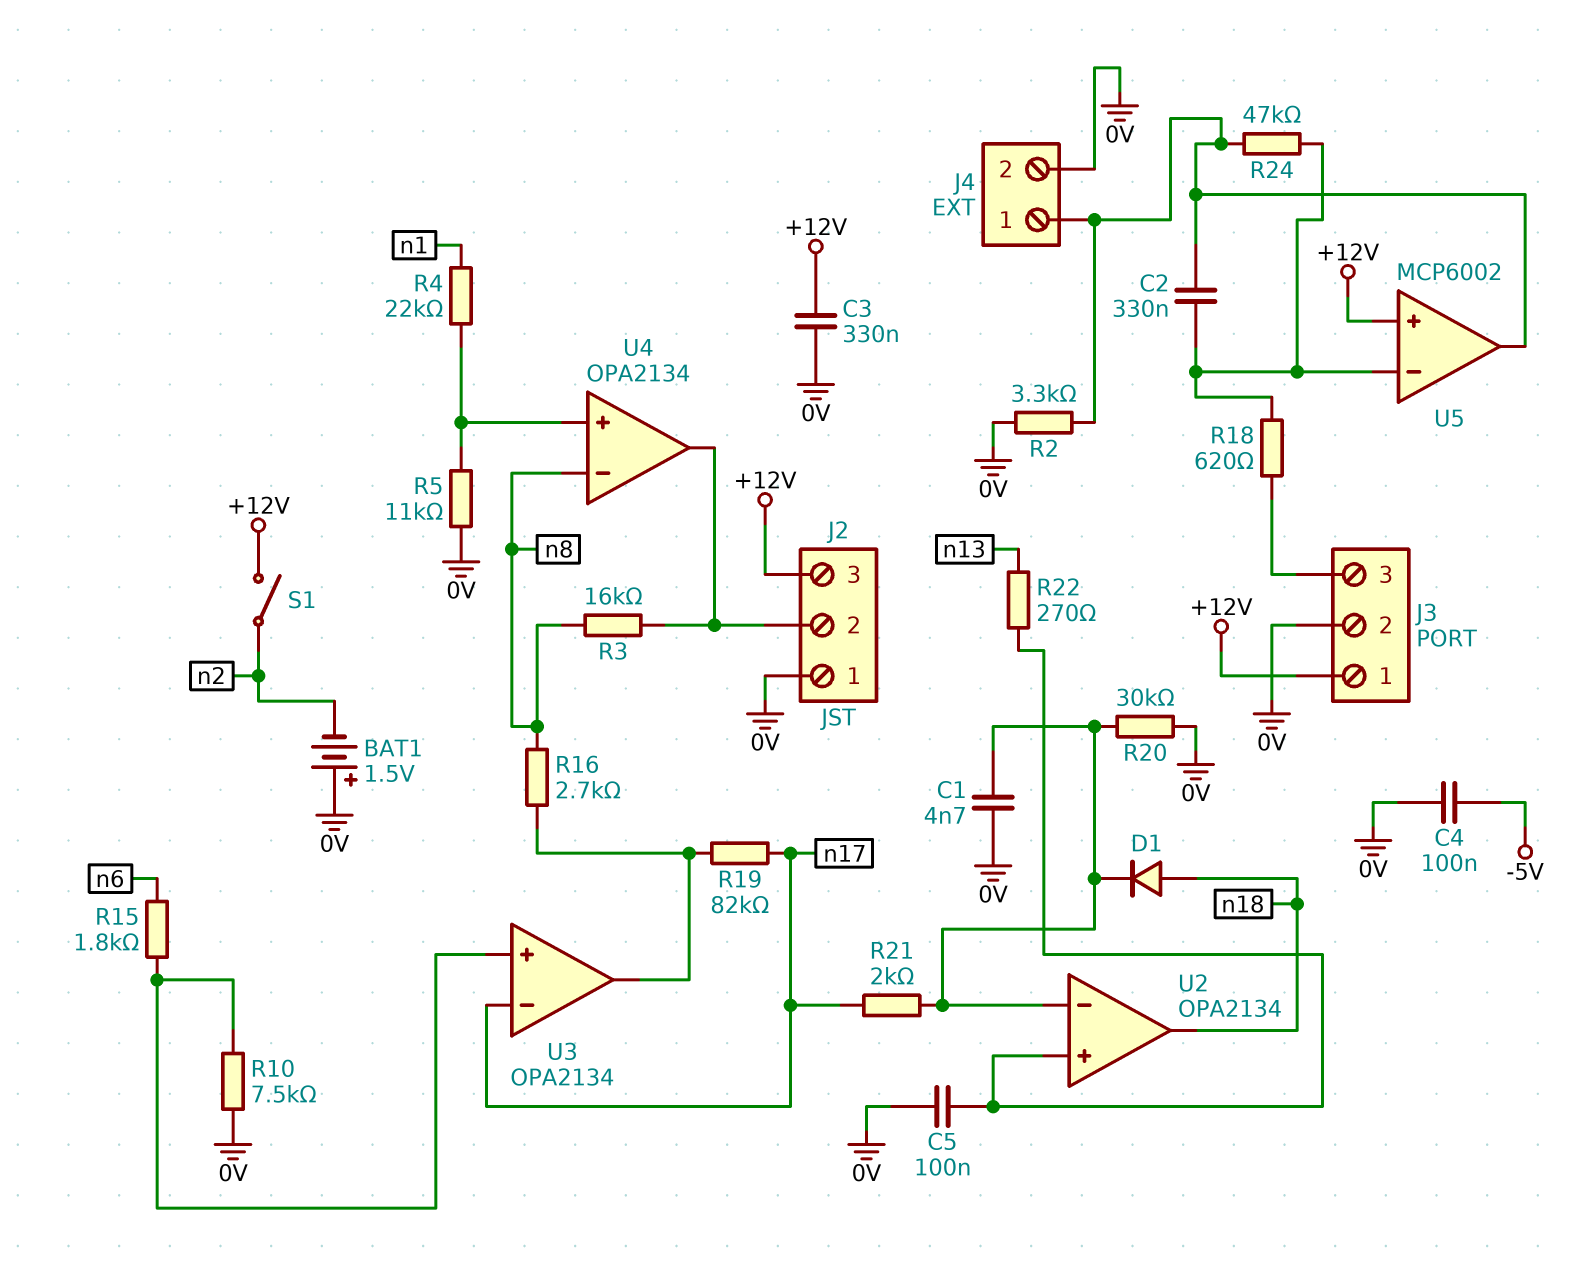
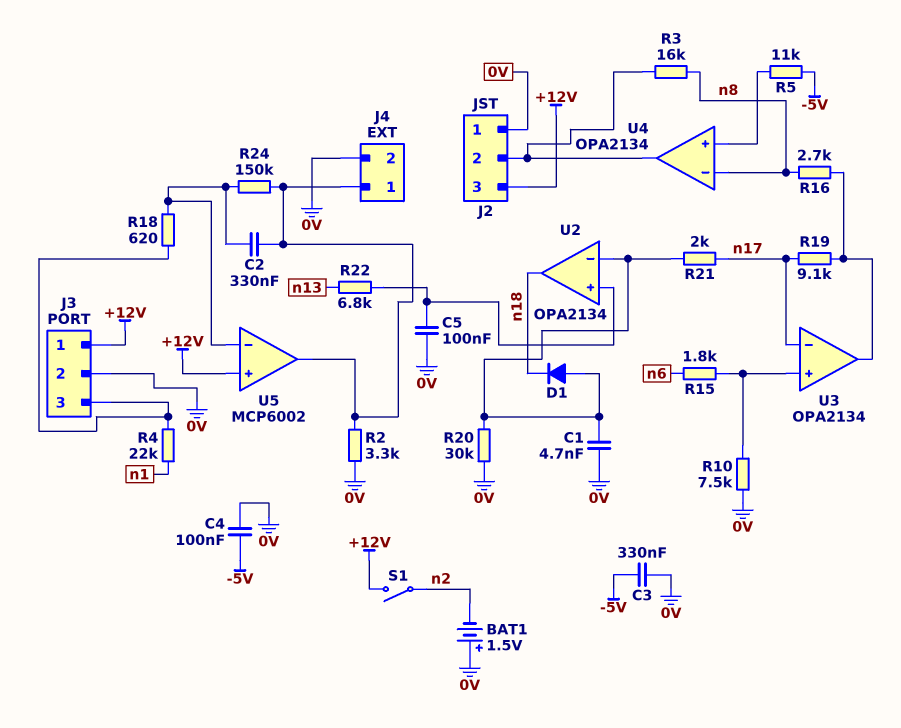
C3: 330nF (+12V, 0V) -> 330nF (-5V, 0V)
D1: diode (A n18, K U2/in-) -> diode (A U2/in-, K n18)
R4: 22k (U4/in+, n1) -> 22k (J3/3, n1)
R5: 11k (0V, U4/in+) -> 11k (-5V, U4/in+)
R19: 82k (U3/out, n17) -> 9.1k (U3/out, n17)
R22: 270 (U2/in+, n13) -> 6.8k (U2/in+, n13)
R24: 47k (J4/1, U5/in-) -> 150k (J4/1, U5/in-)

